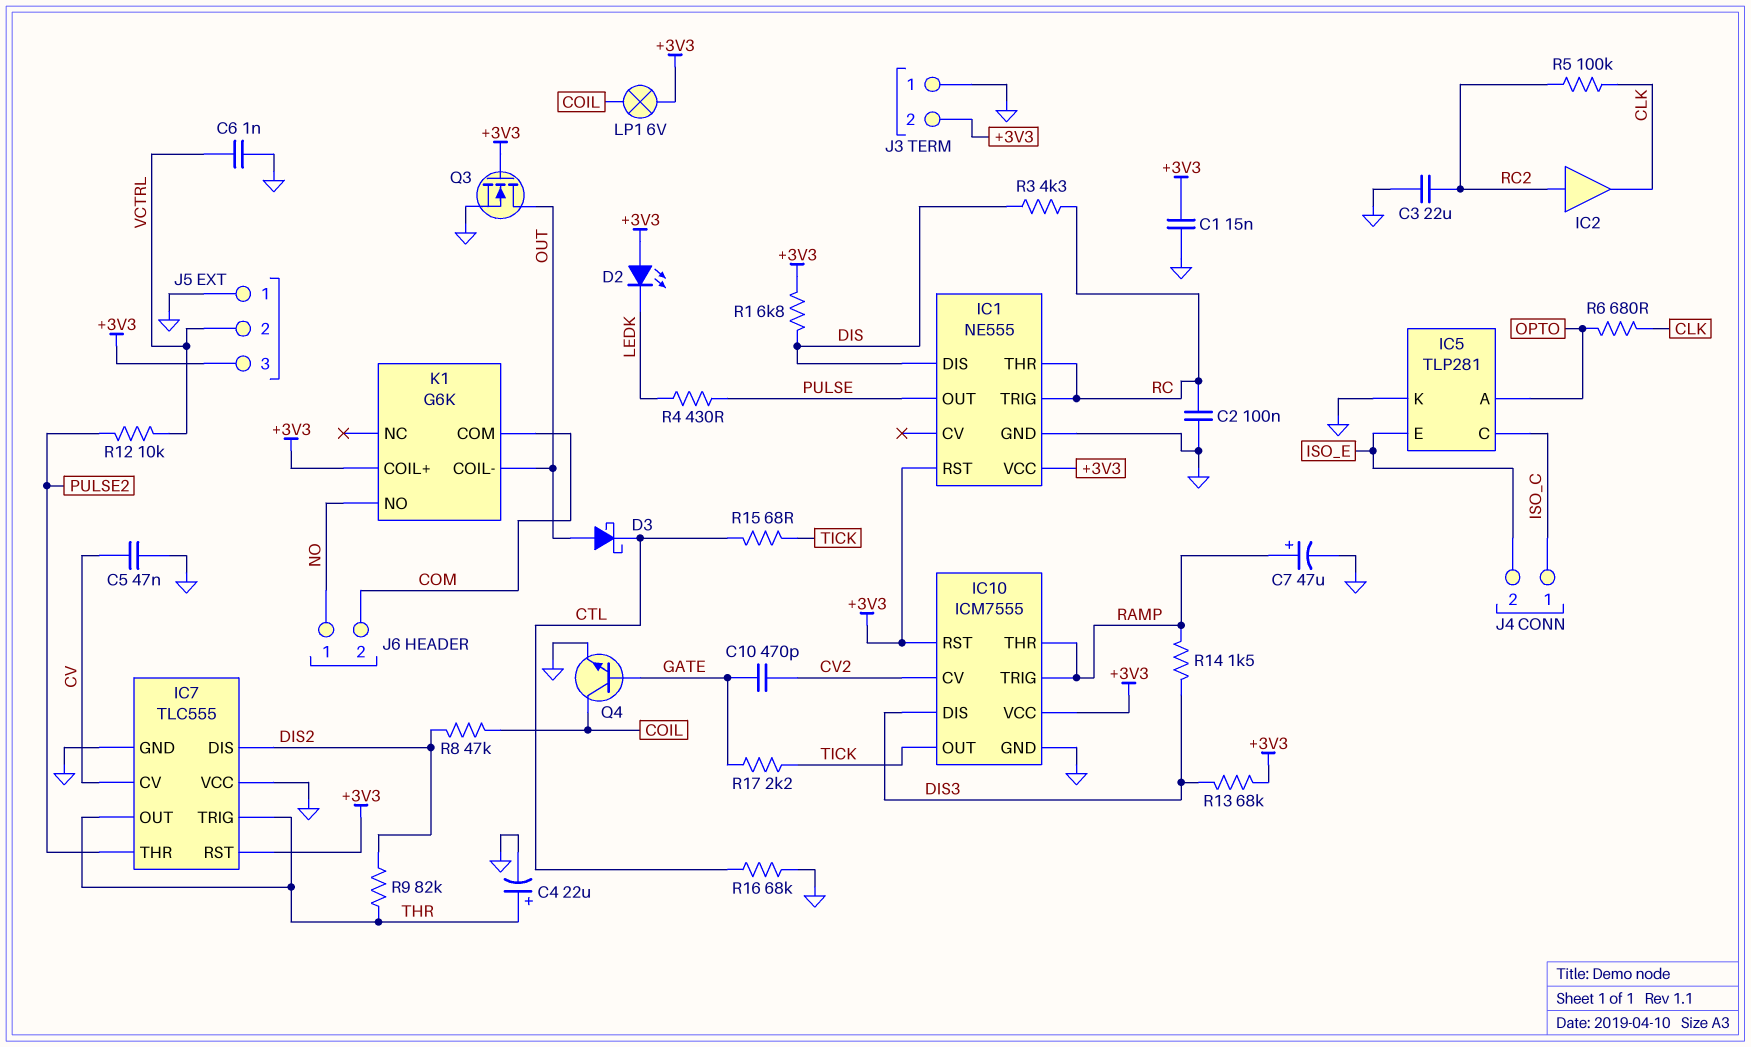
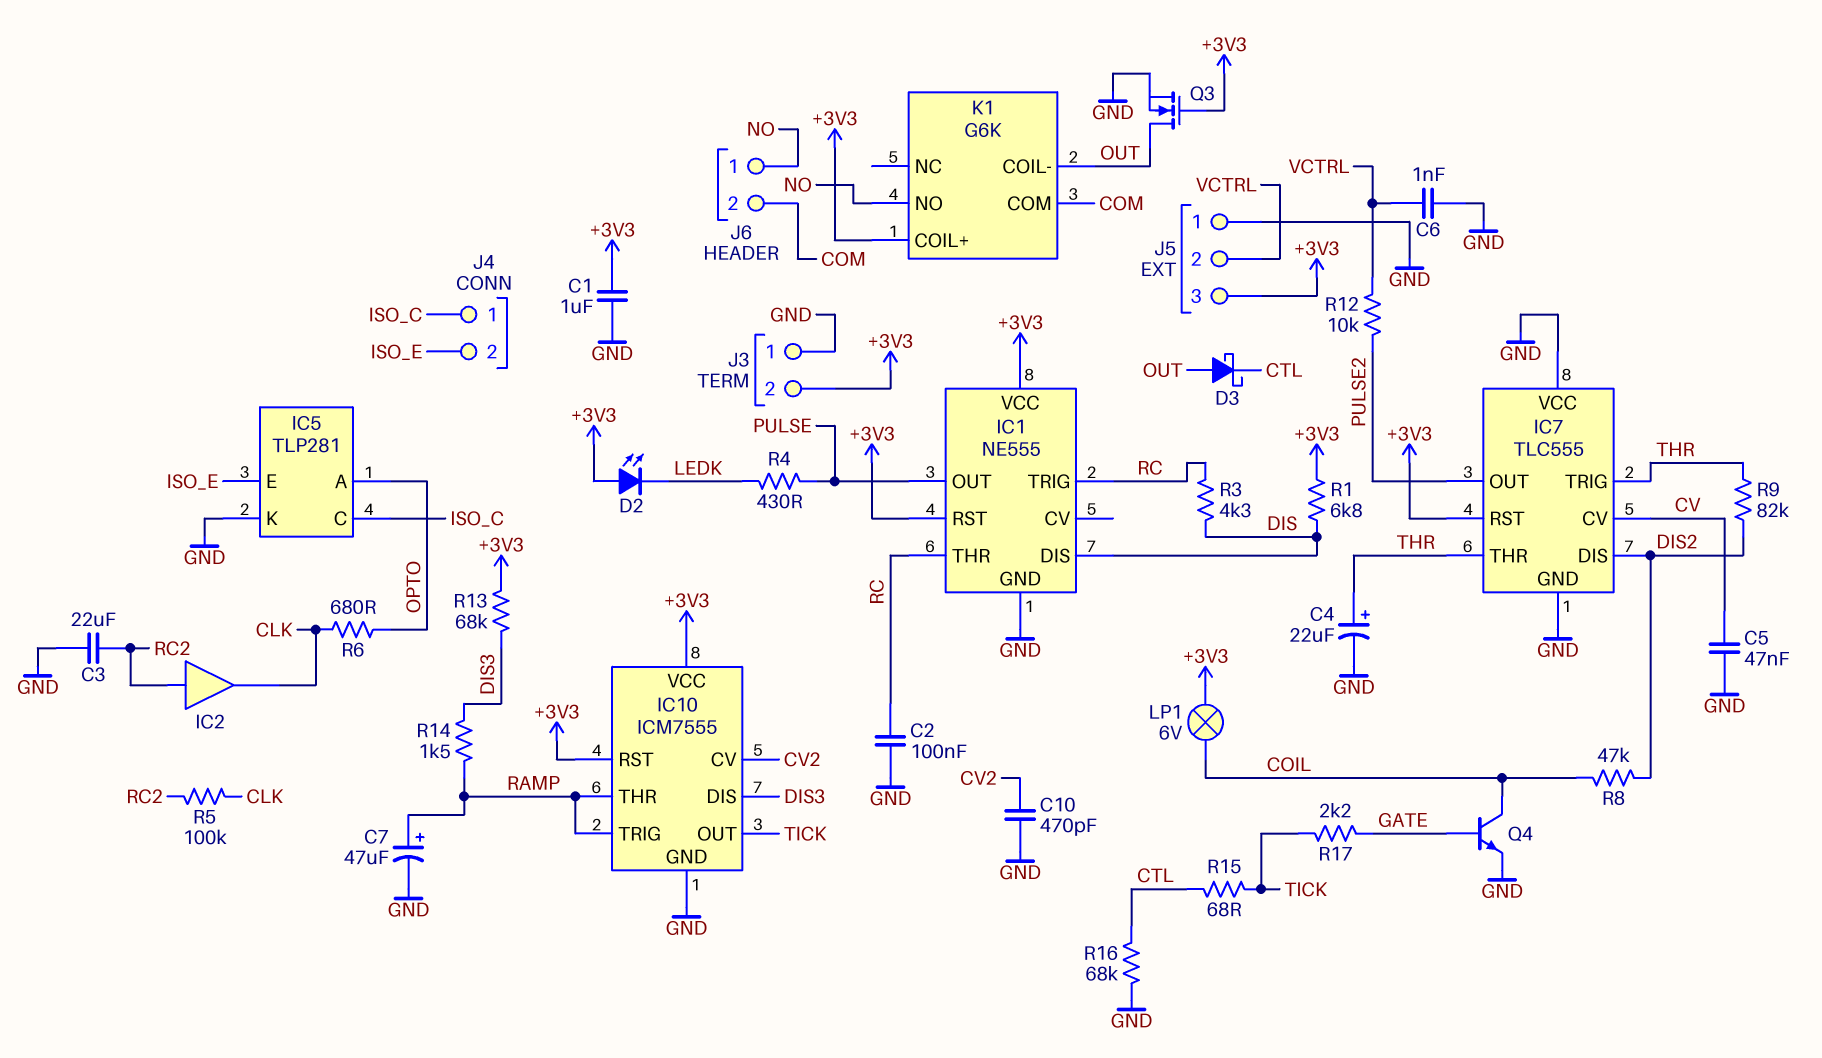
C1: 15nF (+3V3, GND) -> 1uF (+3V3, GND)
C10: 470pF (CV2, GATE) -> 470pF (CV2, GND)
IC7 pin OUT: THR -> PULSE2
IC7 pin THR: PULSE2 -> THR

